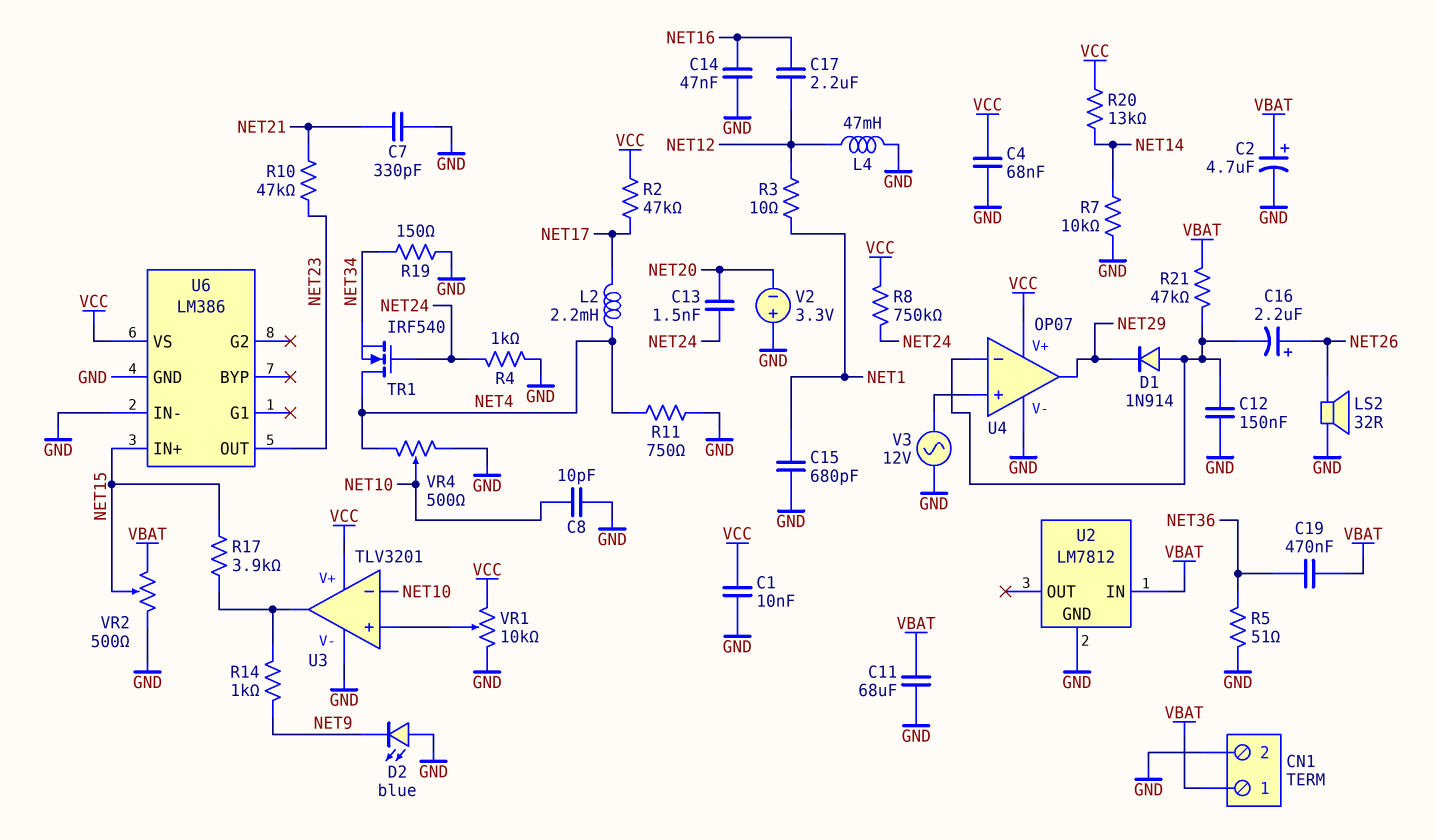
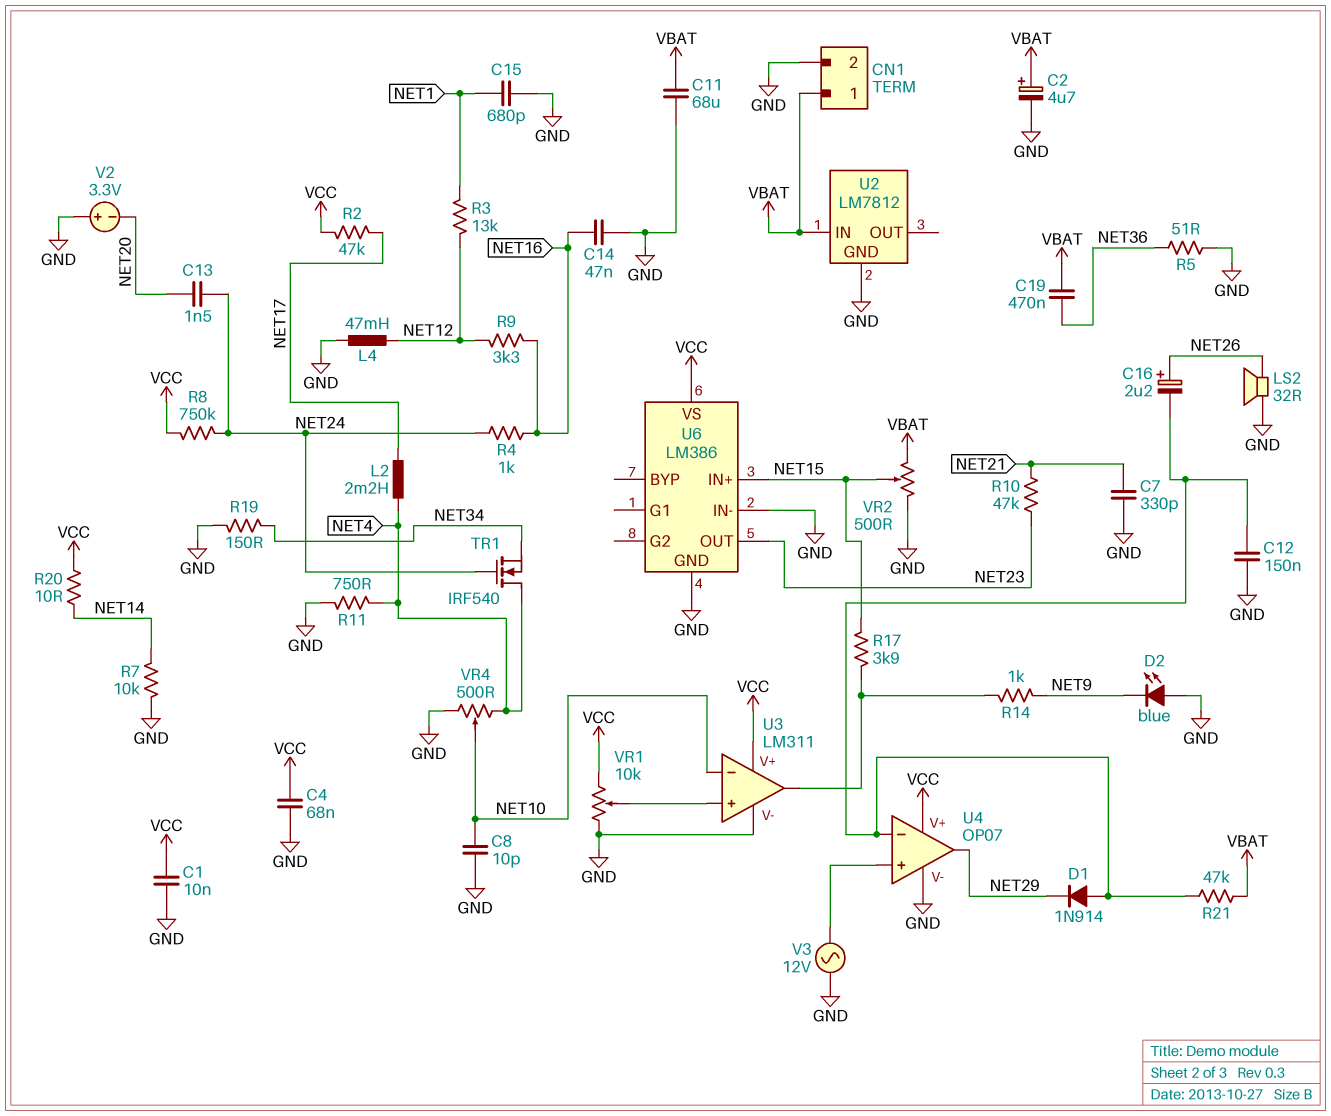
C17: 2.2uF (NET12, NET16) -> none
R3: 10 (NET1, NET12) -> 13k (NET1, NET12)
R4: 1k (GND, NET24) -> 1k (NET16, NET24)
R9: none -> 3.3k (NET12, NET16)
R20: 13k (NET14, VCC) -> 10 (NET14, VCC)
U3: TLV3201 -> LM311

